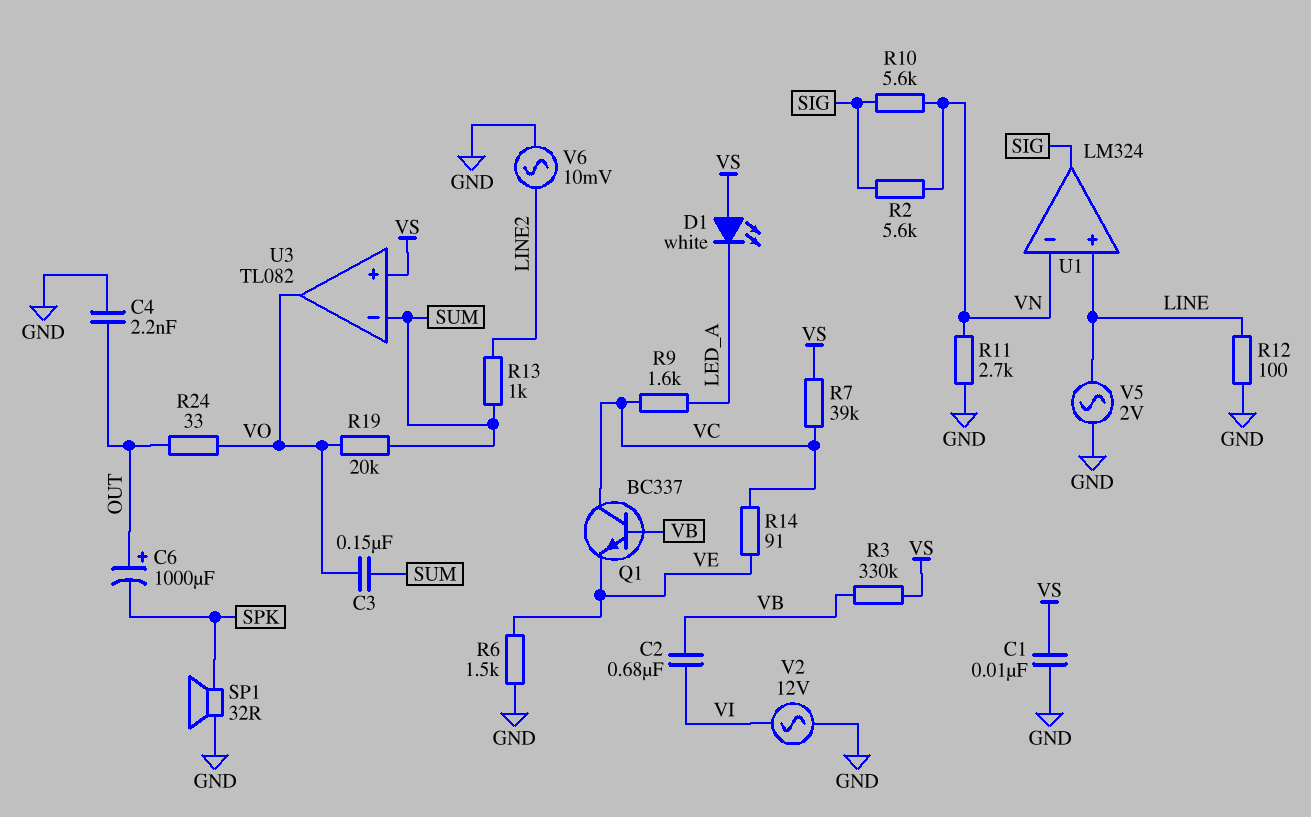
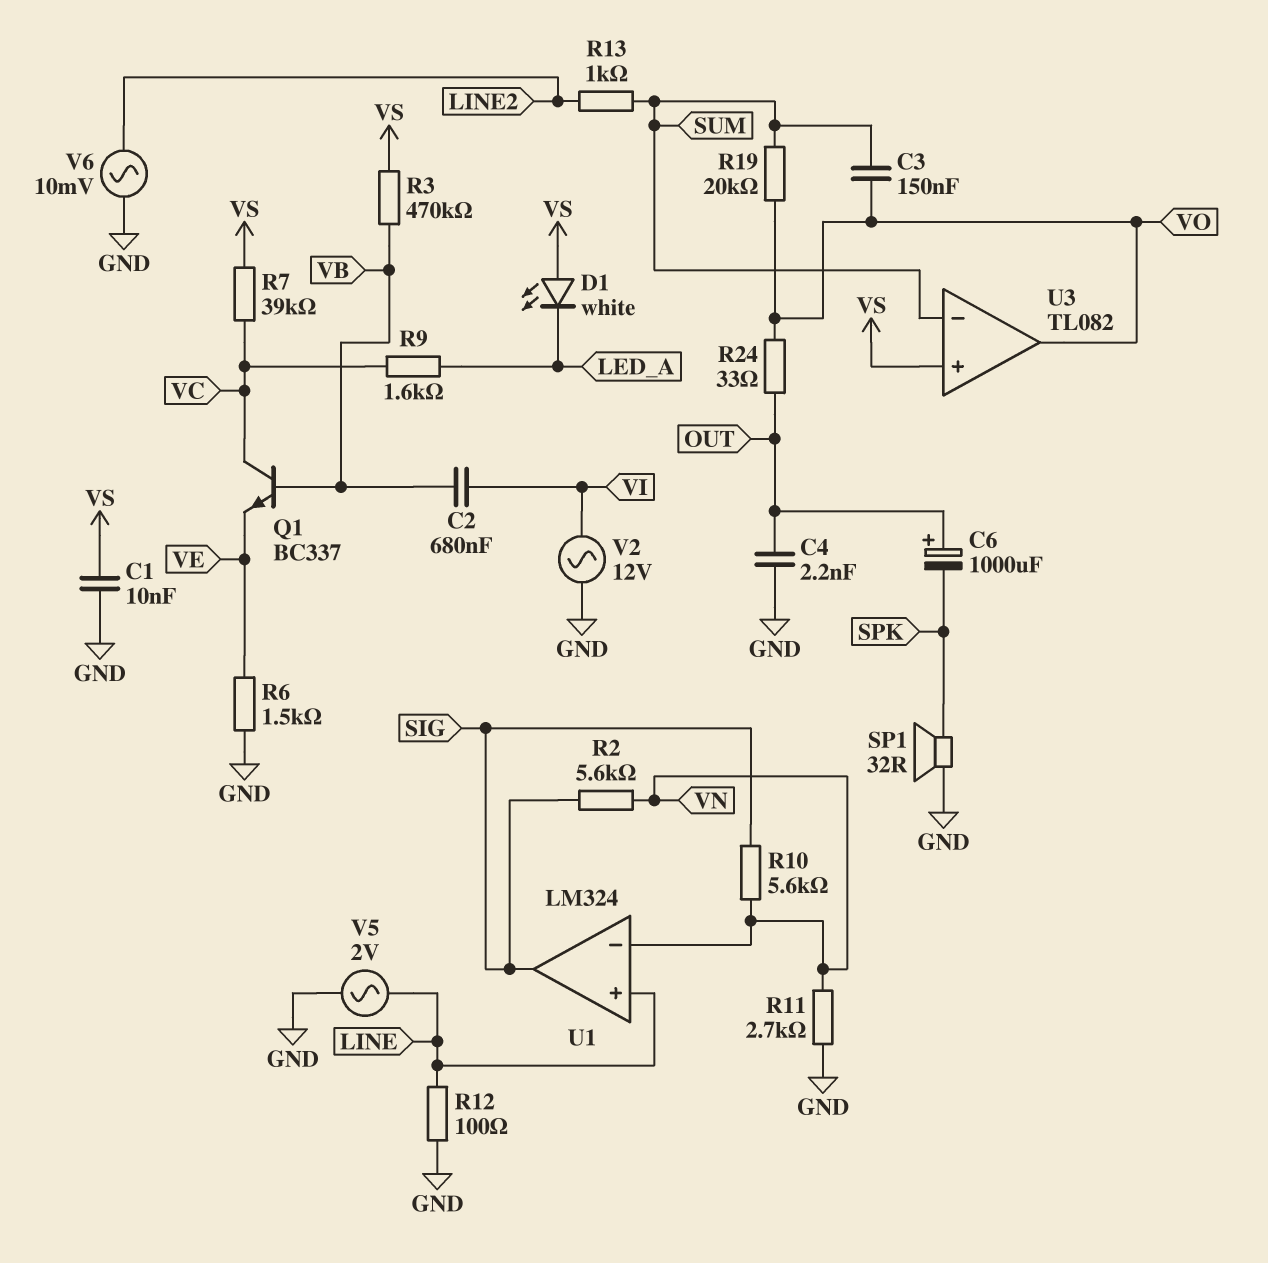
R3: 330k (VB, VS) -> 470k (VB, VS)
R14: 91 (VC, VE) -> none

